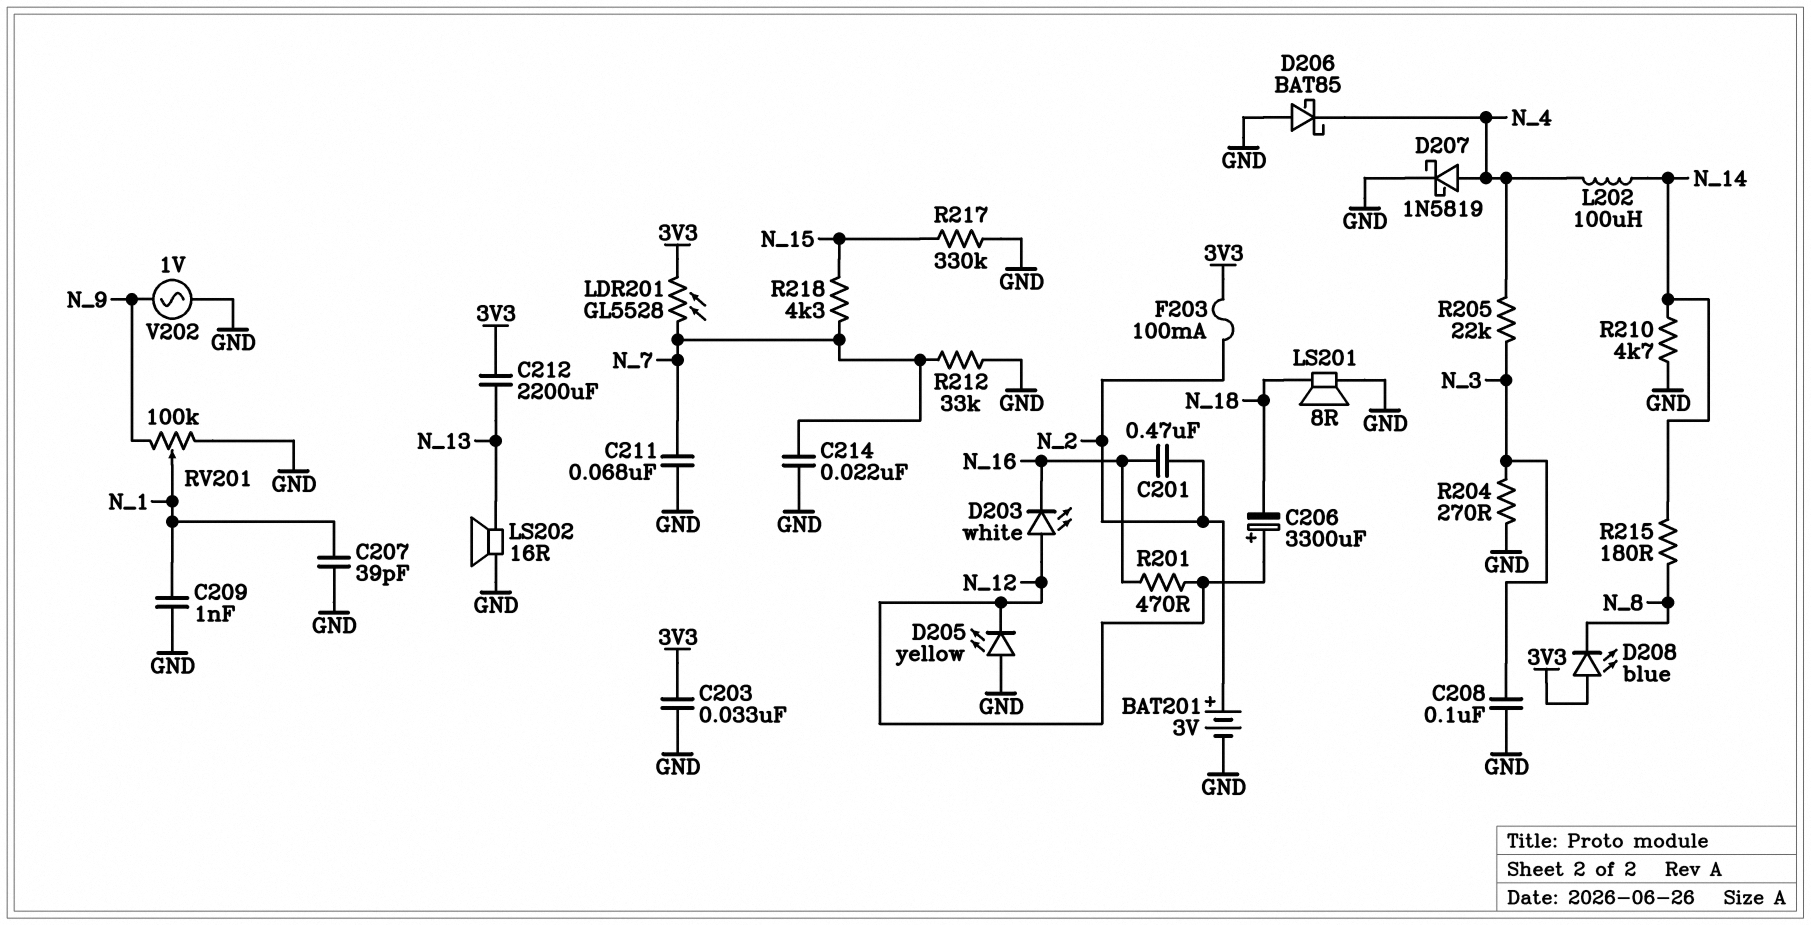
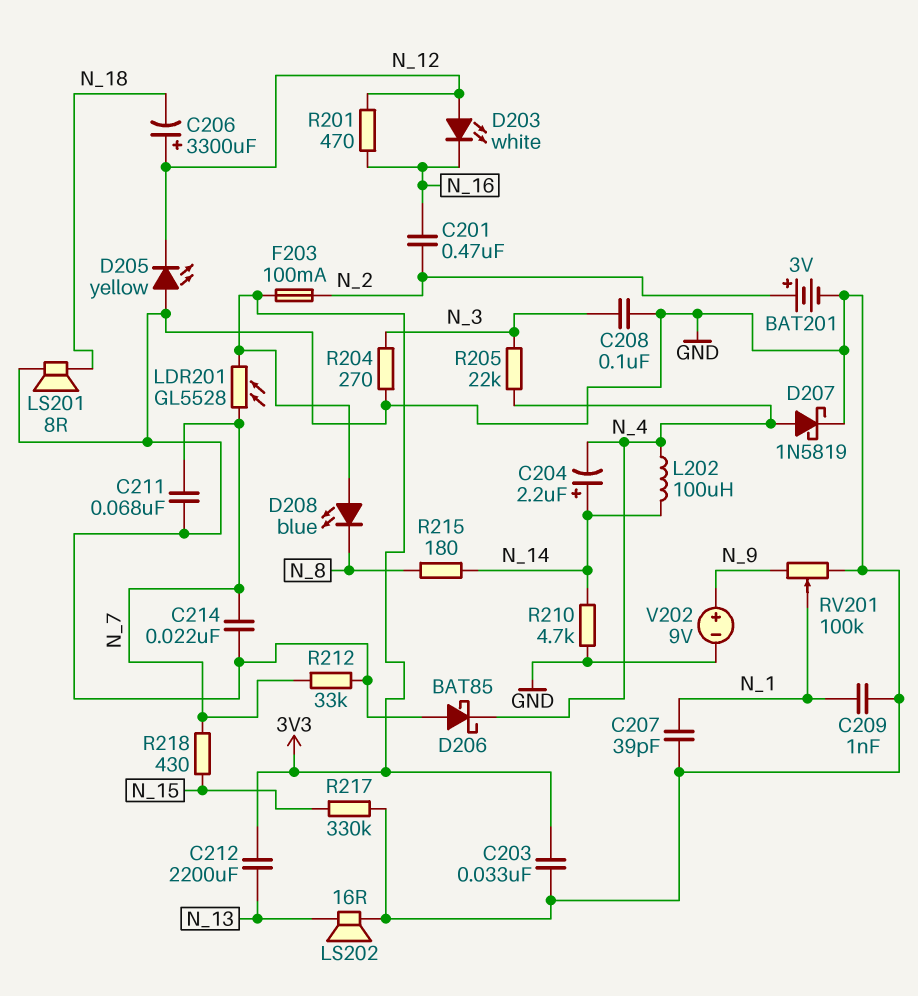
C204: none -> 2.2uF (plus N_14, minus N_4)
R218: 4.3k (N_7, N_15) -> 430 (N_7, N_15)
V202: AC 1V (GND, N_9) -> 9V (plus N_9, minus GND)

